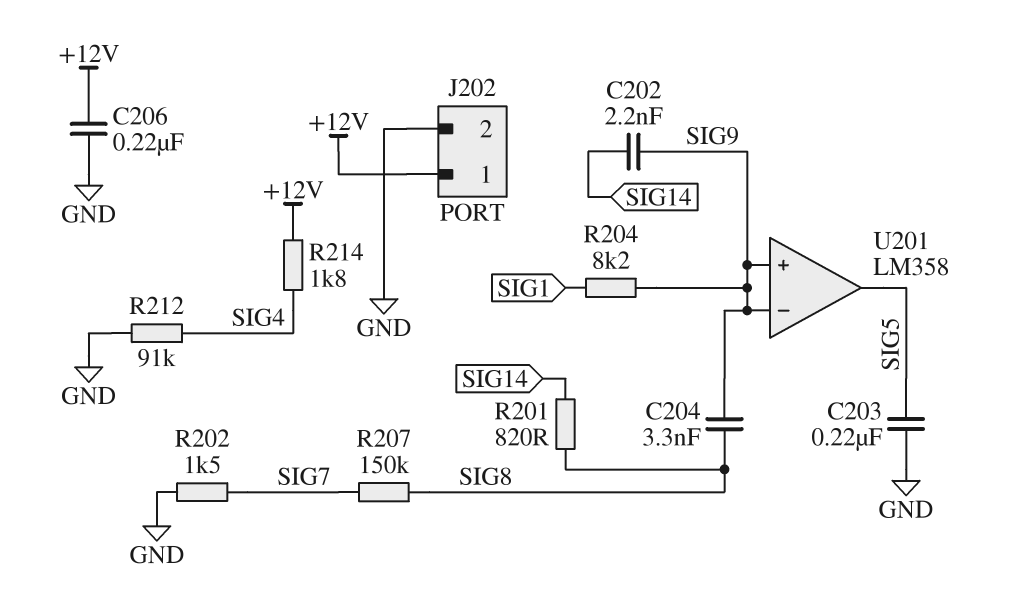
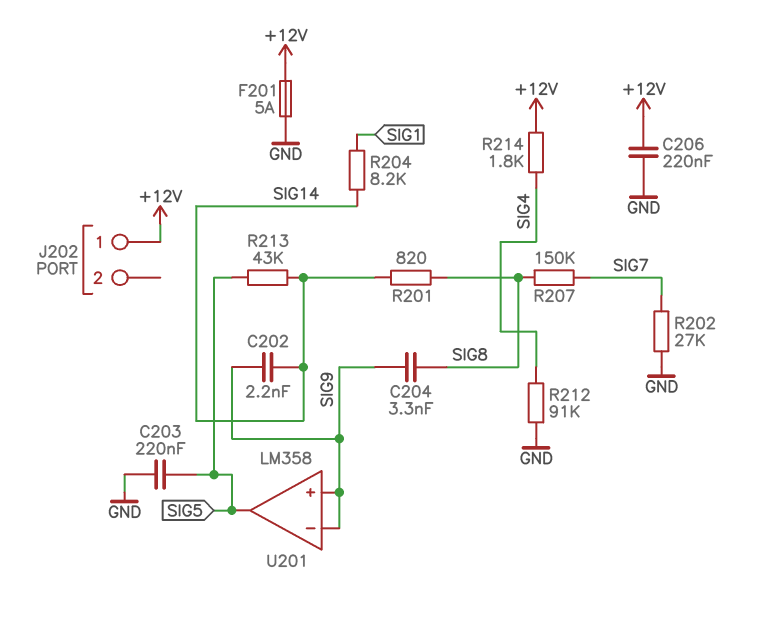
F201: none -> 5A (+12V, GND)
J202 pin 2: GND -> none
R202: 1.5k (GND, SIG7) -> 27k (GND, SIG7)
R204: 8.2k (SIG1, SIG9) -> 8.2k (SIG1, SIG14)
R213: none -> 43k (SIG5, SIG14)

